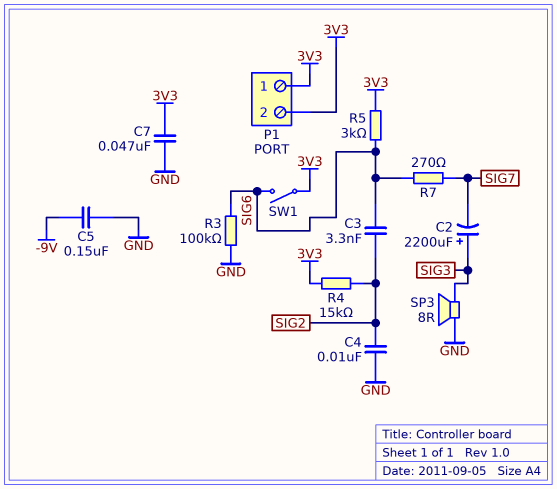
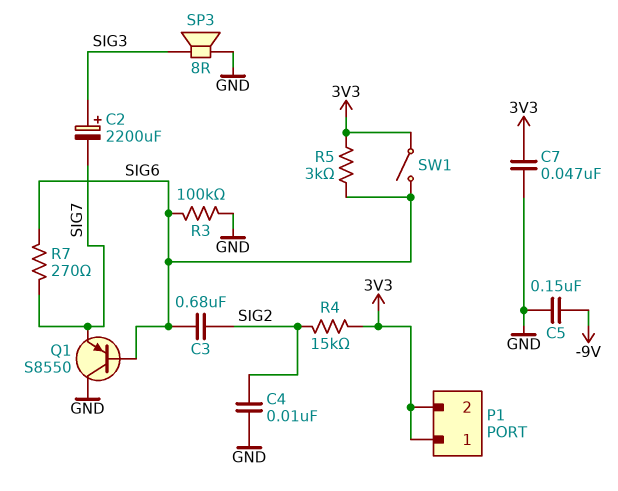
C3: 3.3nF (SIG2, SIG6) -> 680nF (SIG2, SIG6)
Q1: none -> PNP S8550 (B SIG6, C GND, E SIG7)

